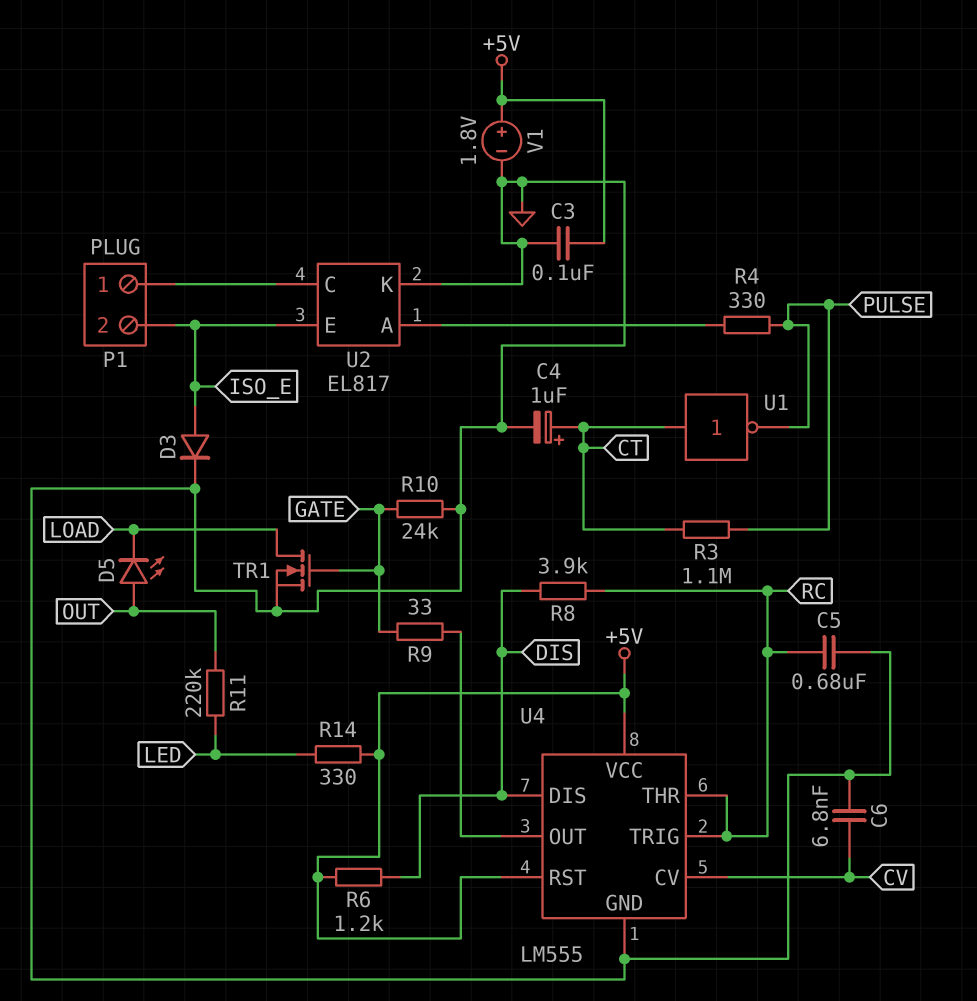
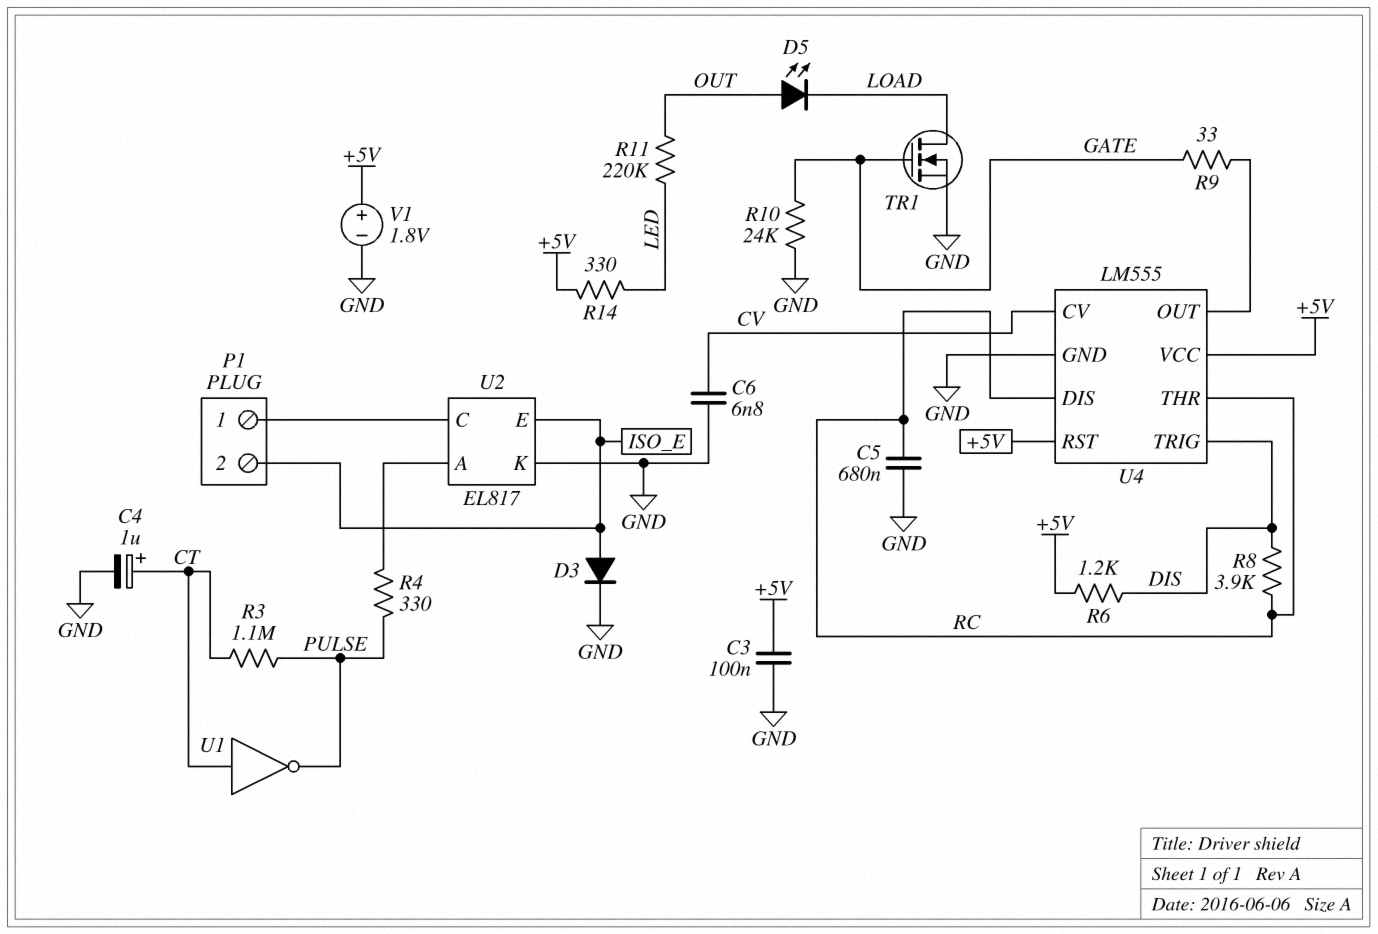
U4 pin DIS: DIS -> RC
U4 pin TRIG: RC -> DIS

